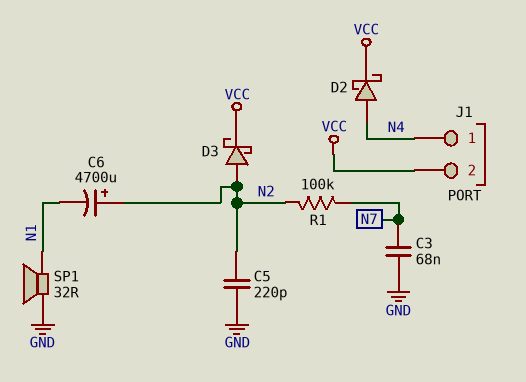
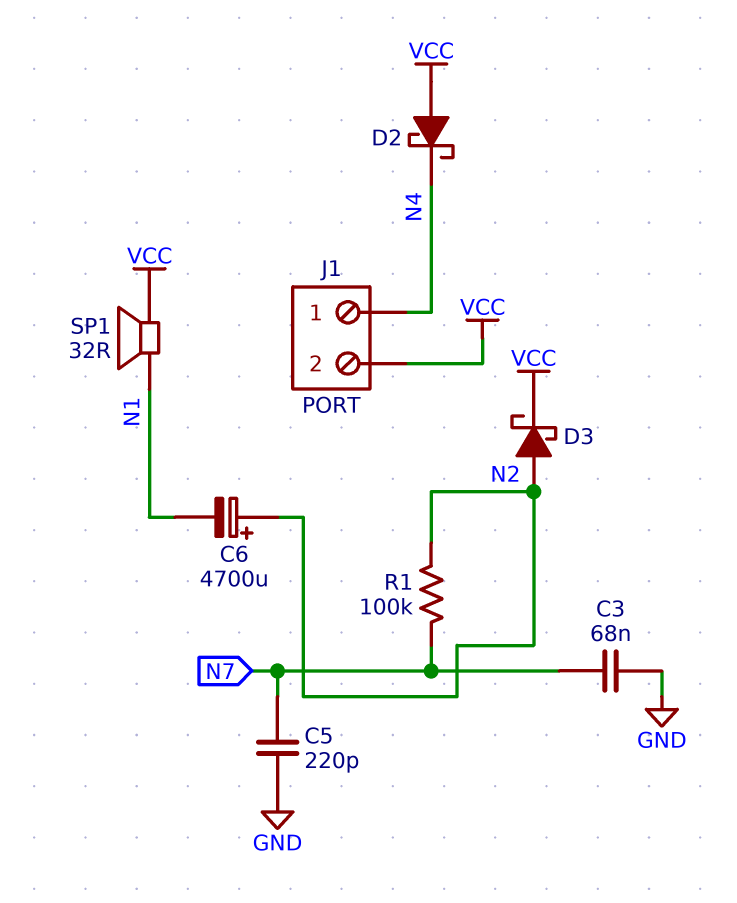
C5: 220pF (GND, N2) -> 220pF (GND, N7)
D2: schottky (A N4, K VCC) -> schottky (A VCC, K N4)
SP1: speaker 32R (GND, N1) -> speaker 32R (N1, VCC)

